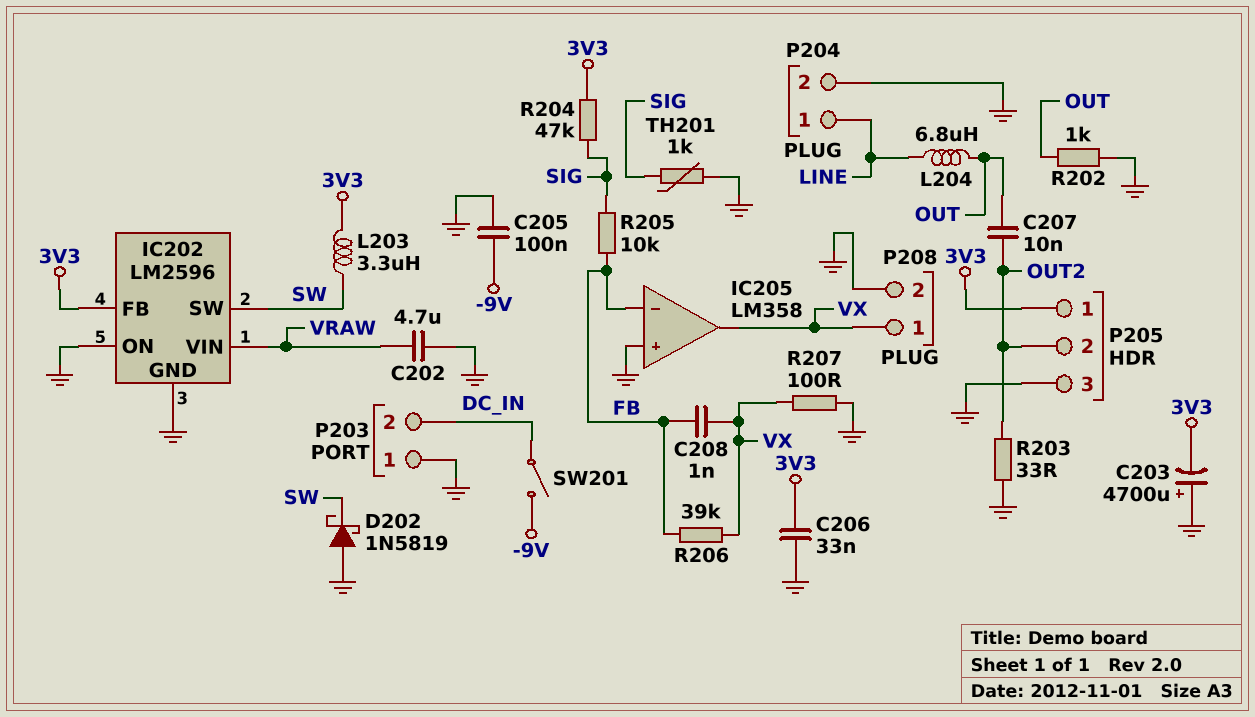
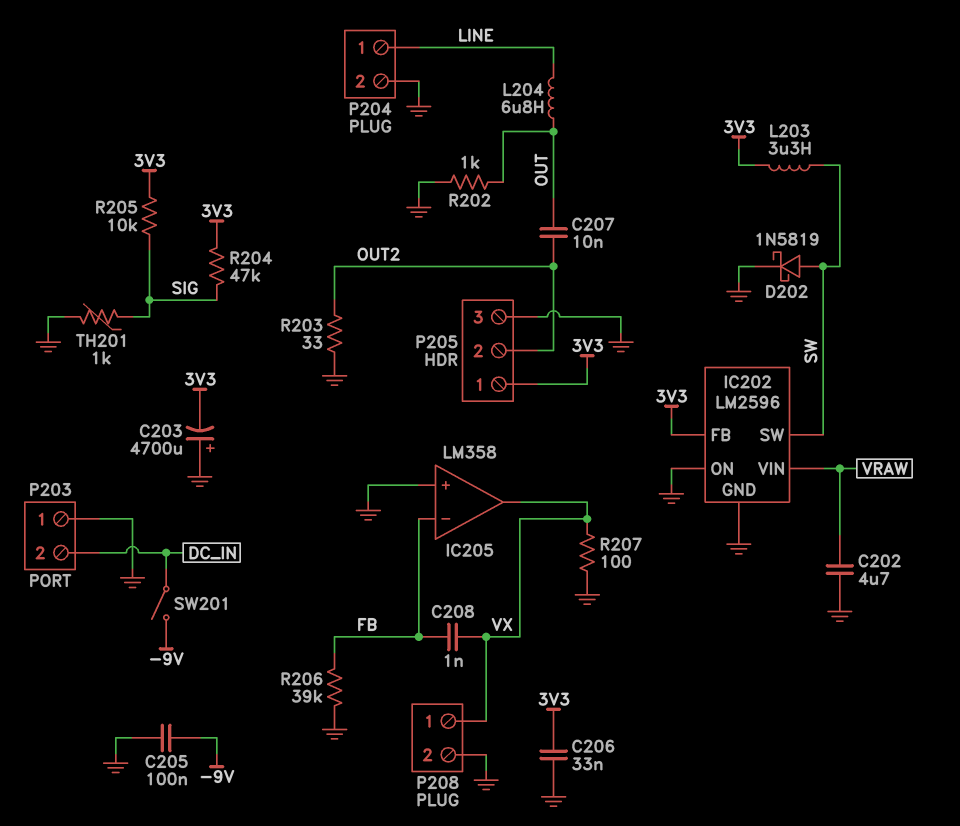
D202: schottky 1N5819 (A GND, K SW) -> schottky 1N5819 (A SW, K GND)
R205: 10k (FB, SIG) -> 10k (3V3, SIG)
R206: 39k (FB, VX) -> 39k (FB, GND)

